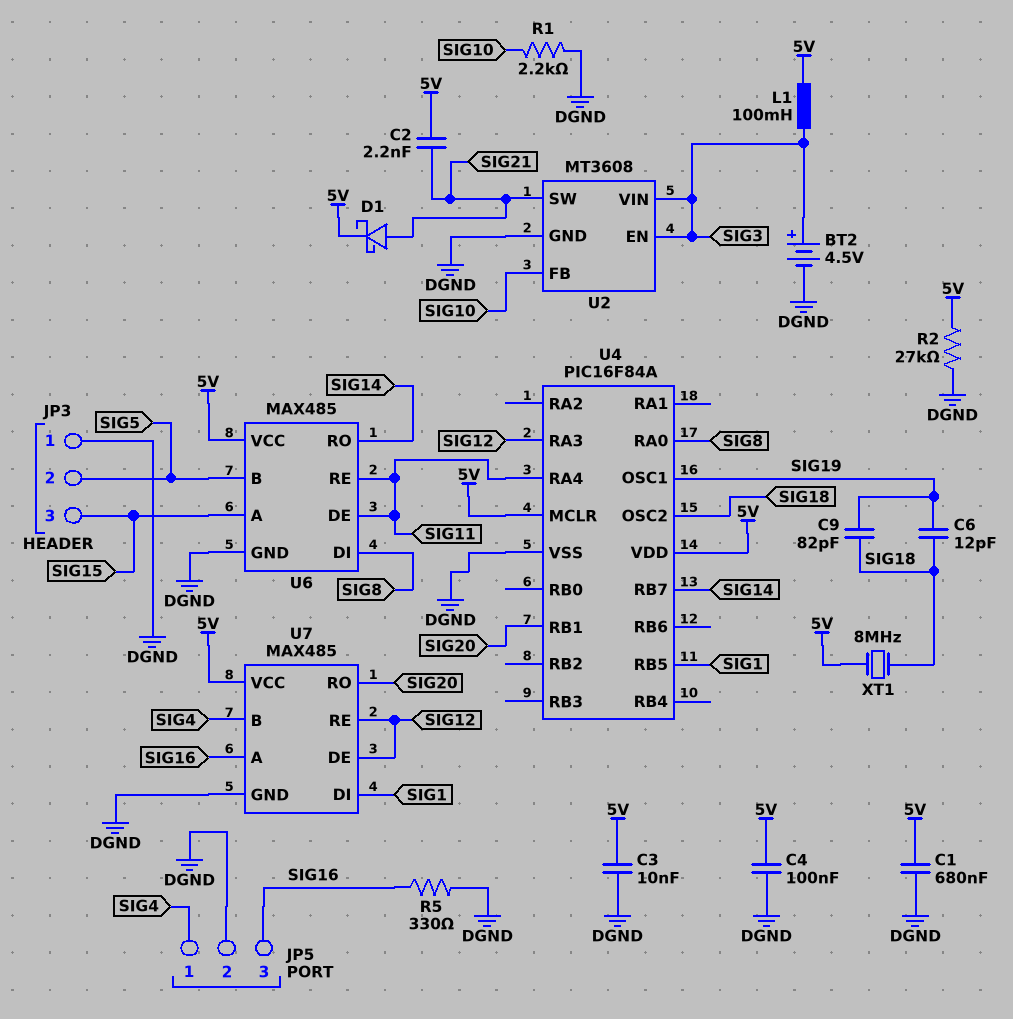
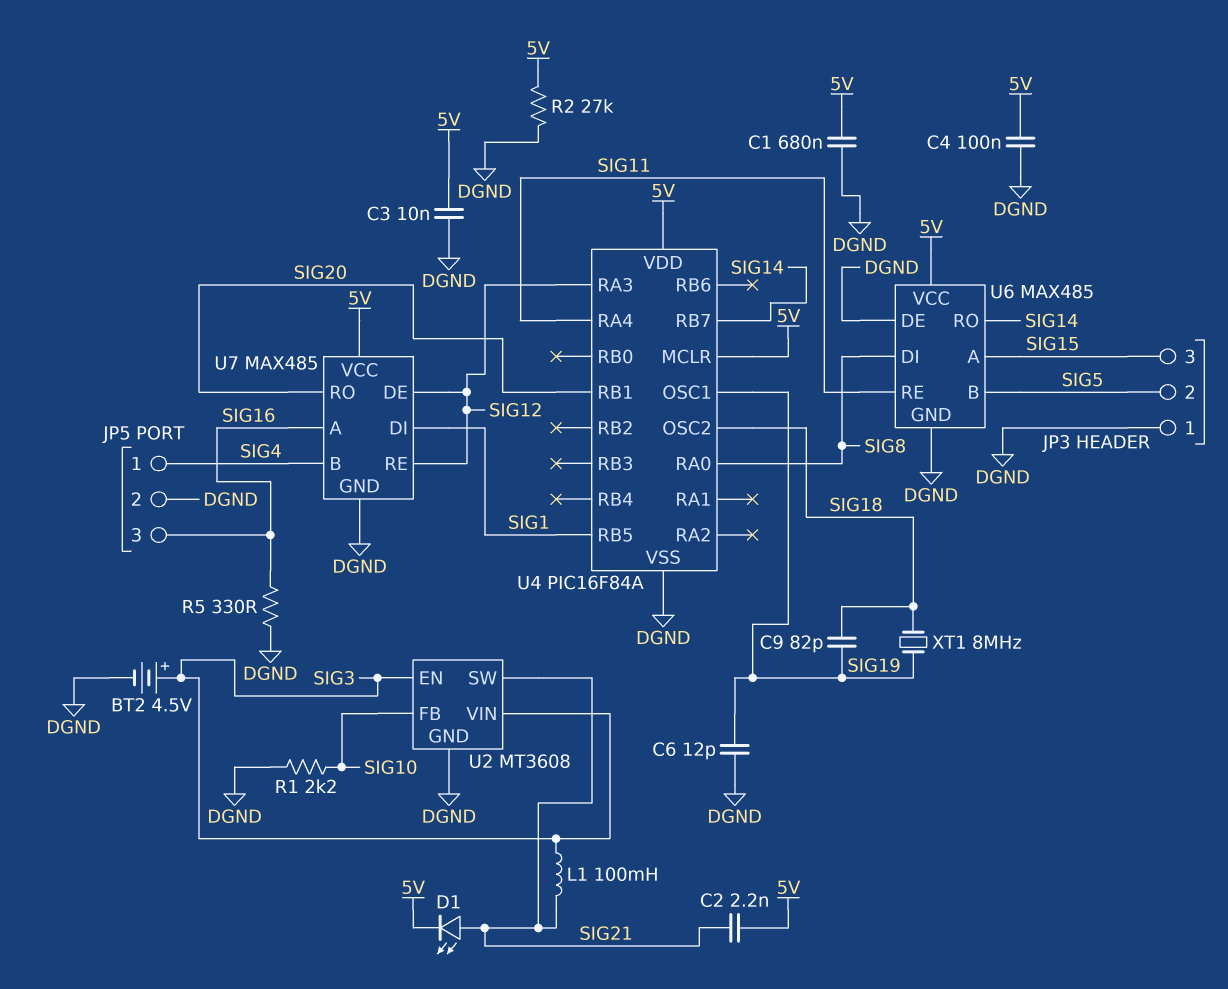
C6: 12pF (SIG18, SIG19) -> 12pF (DGND, SIG19)
D1: schottky (A SIG21, K 5V) -> LED (A SIG21, K 5V)
L1: 100mH (5V, SIG3) -> 100mH (SIG3, SIG21)
U6 pin DE: SIG11 -> DGND
XT1: 8MHz (5V, SIG18) -> 8MHz (SIG18, SIG19)

